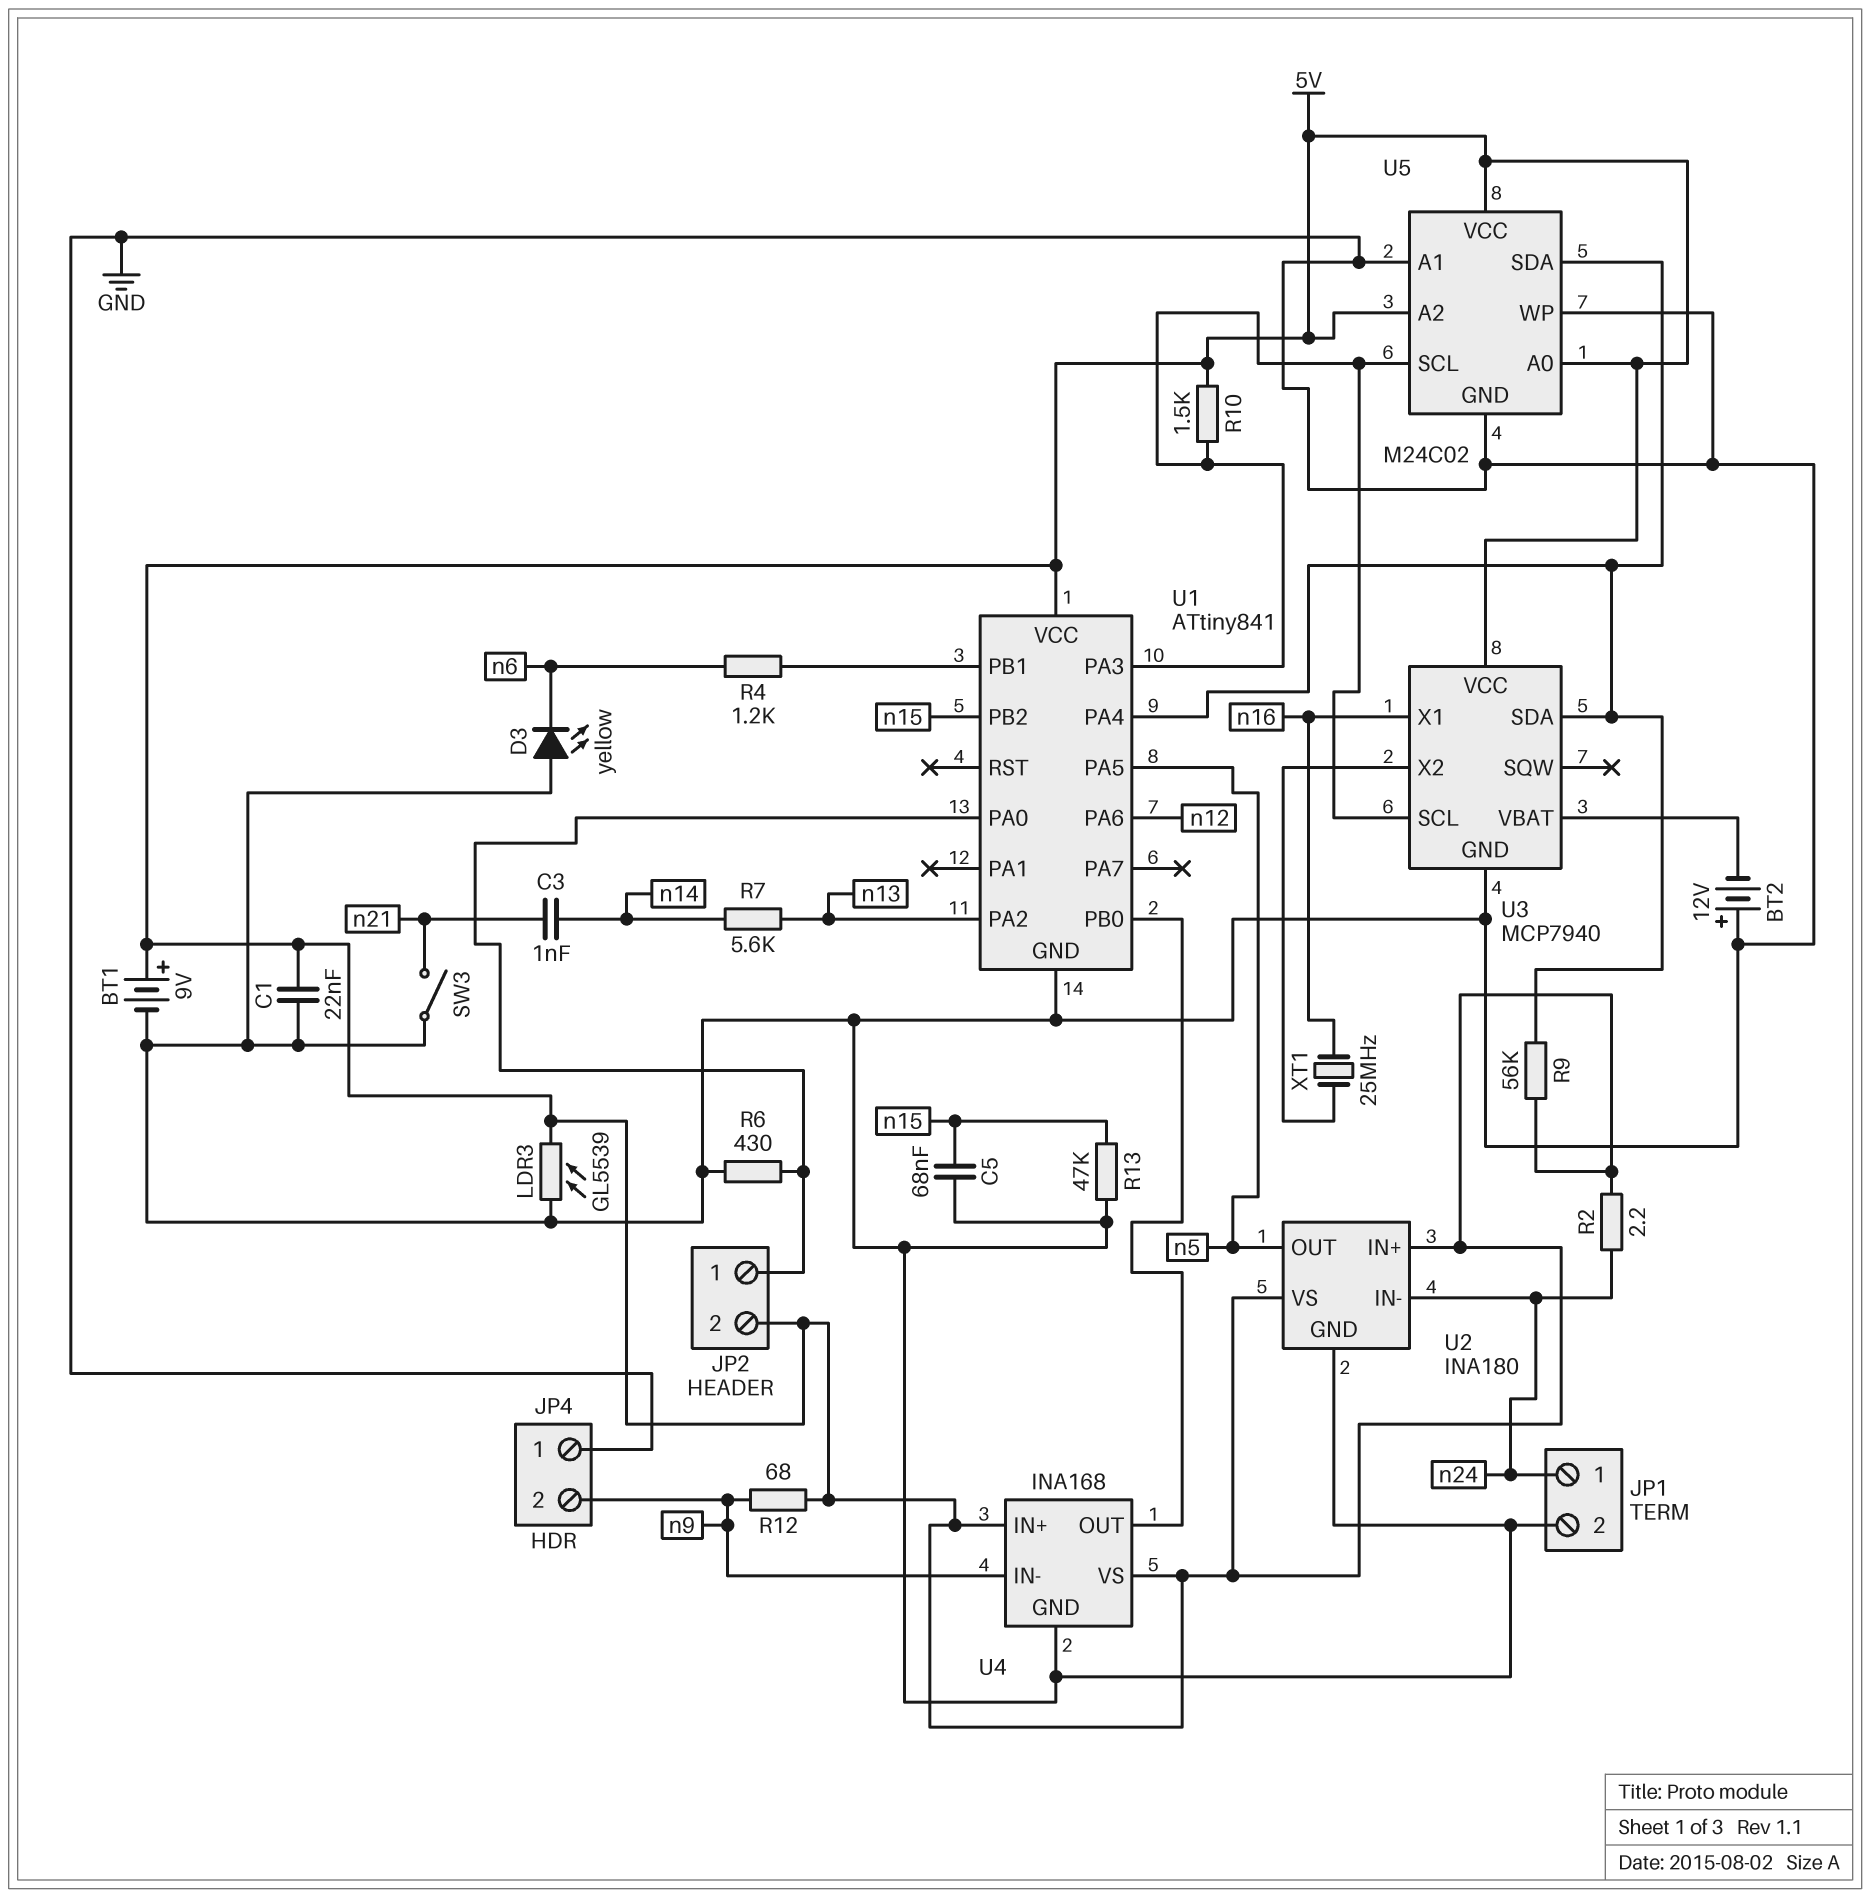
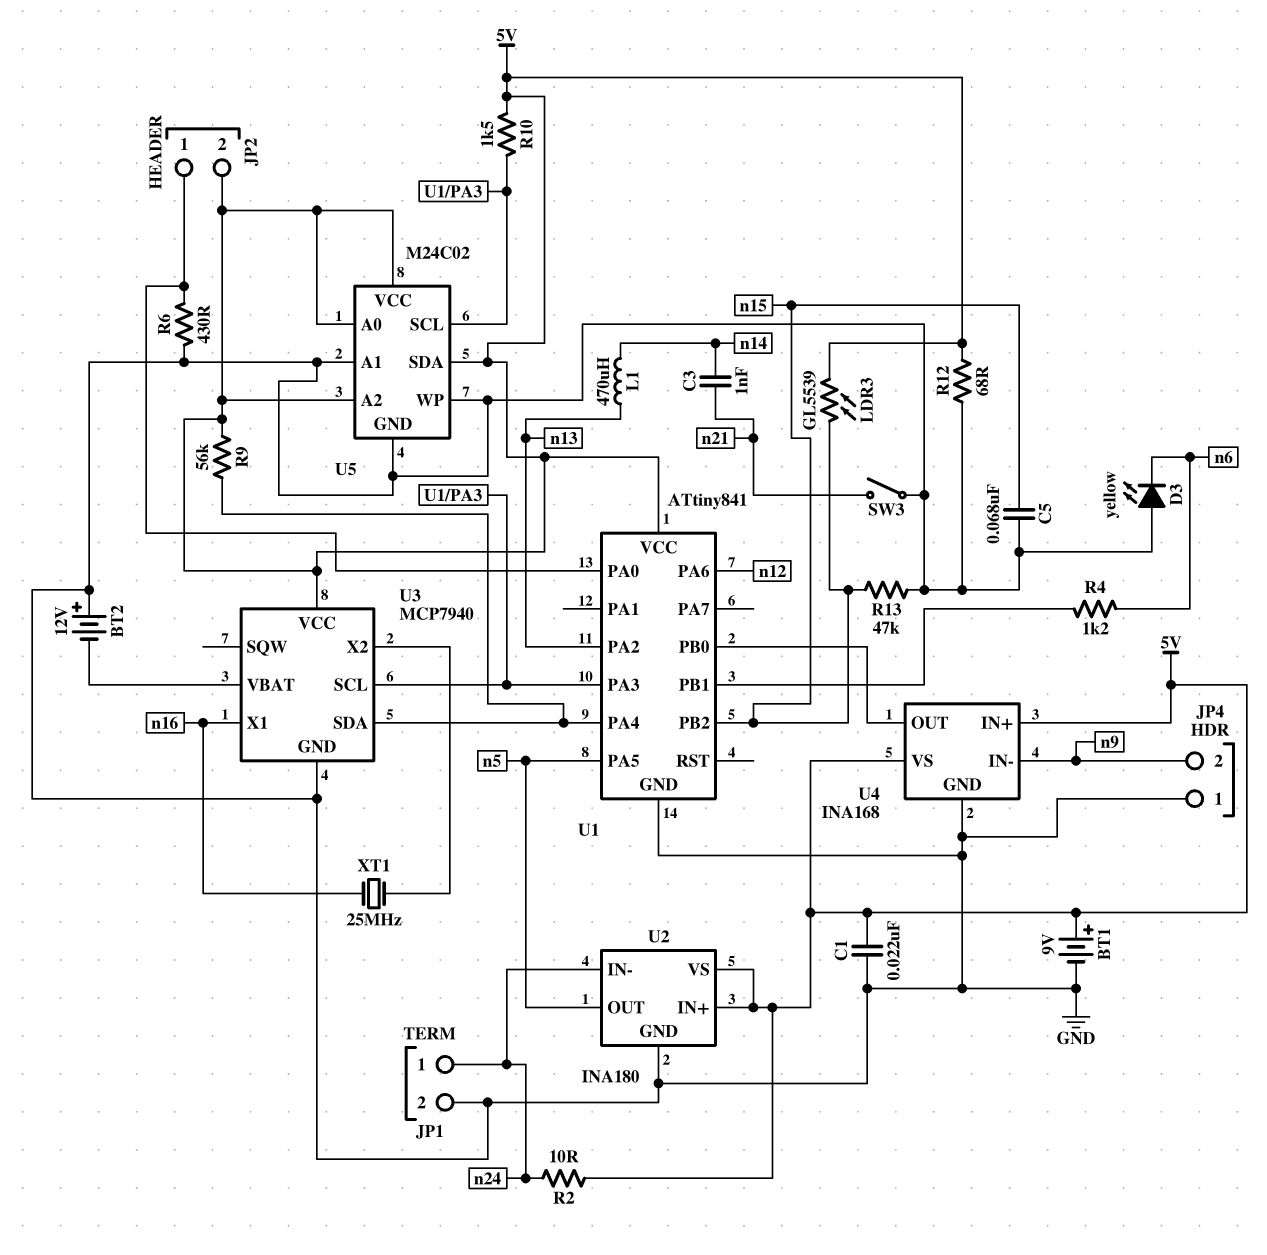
L1: none -> 470uH (n13, n14)
LDR3: GL5539 (5V, GND) -> GL5539 (5V, n15)
R2: 2.2 (5V, n24) -> 10 (5V, n24)
R7: 5.6k (n13, n14) -> none
R12: 68 (5V, n9) -> 68 (5V, GND)
U5 pin SDA: U1/PA4 -> 5V

